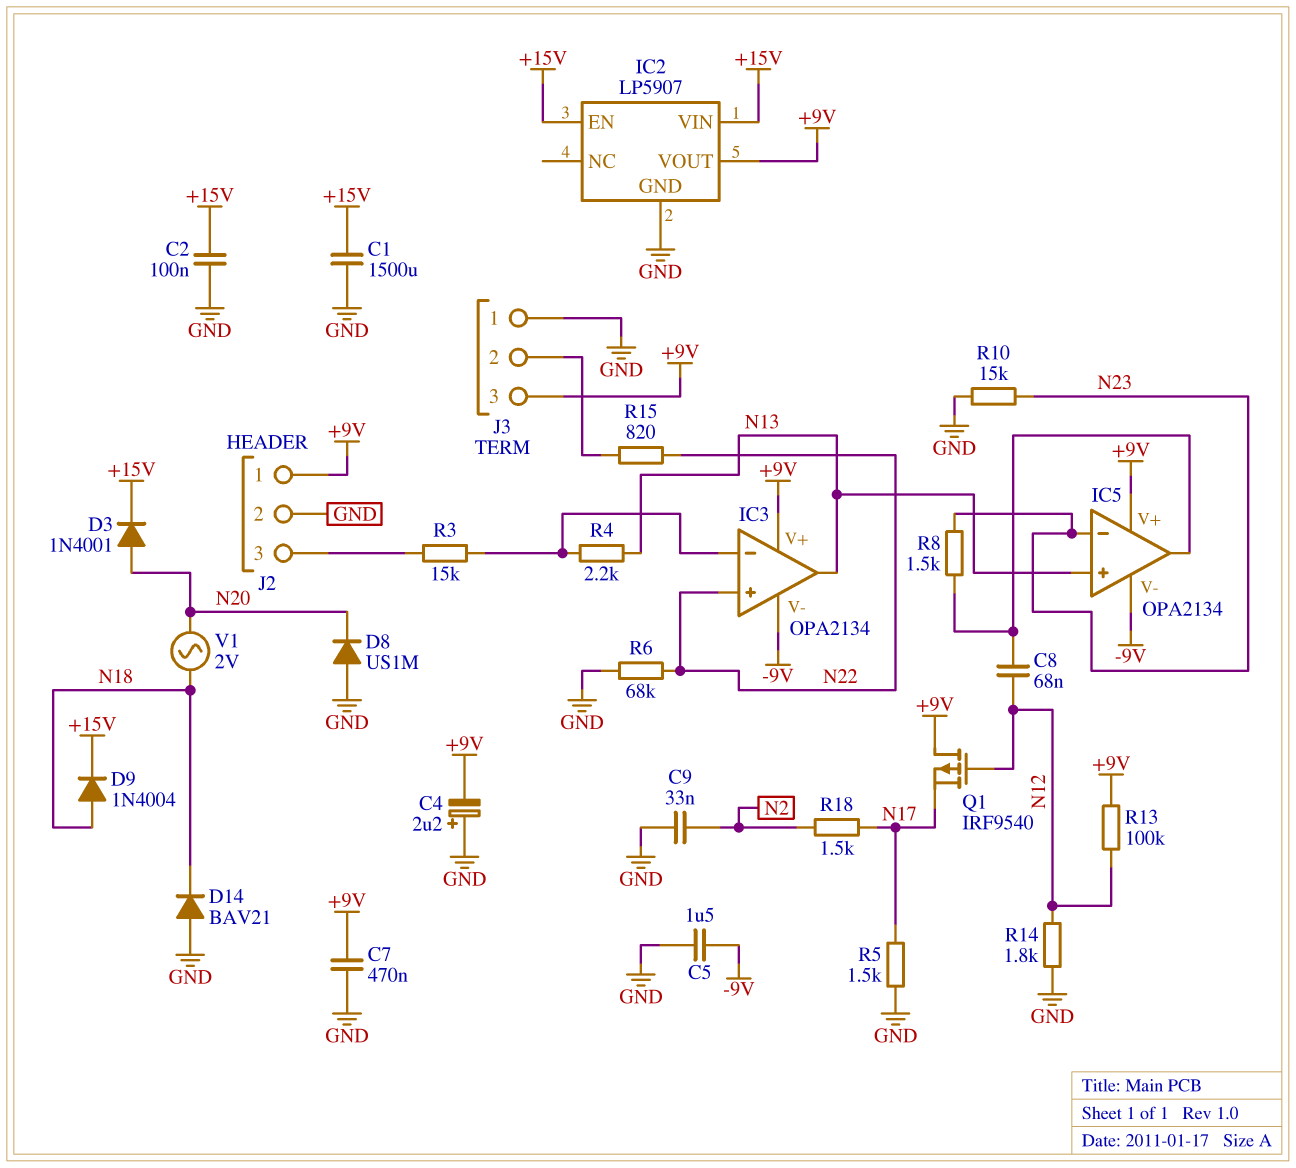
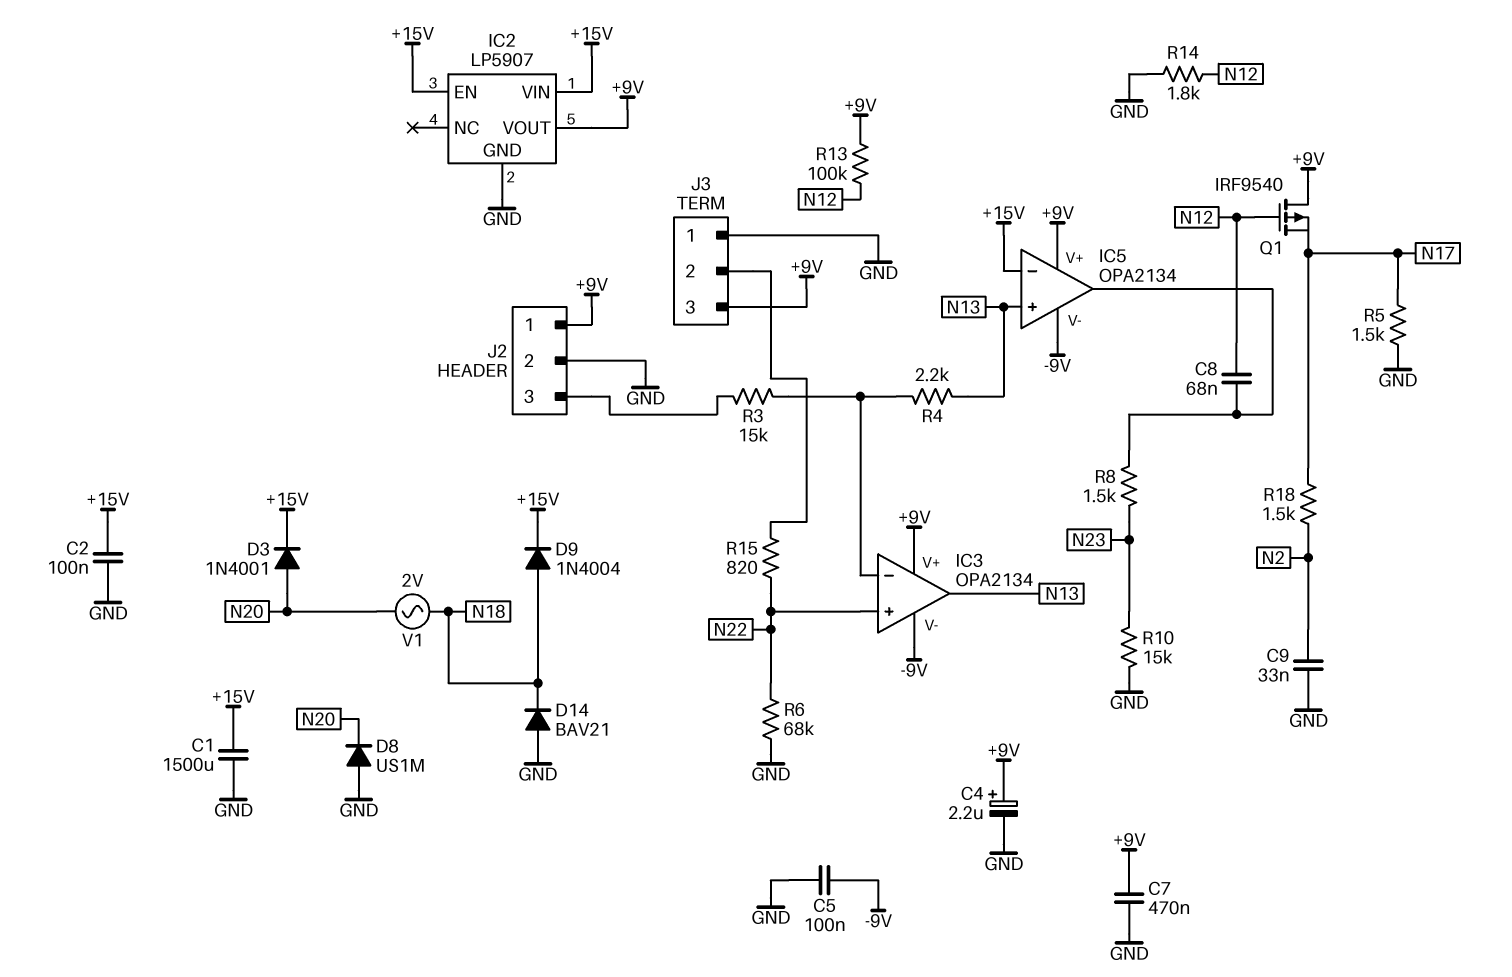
C4: 2.2uF (plus GND, minus +9V) -> 2.2uF (plus +9V, minus GND)
C5: 1.5uF (-9V, GND) -> 100nF (-9V, GND)
IC5 pin in-: N23 -> +15V

